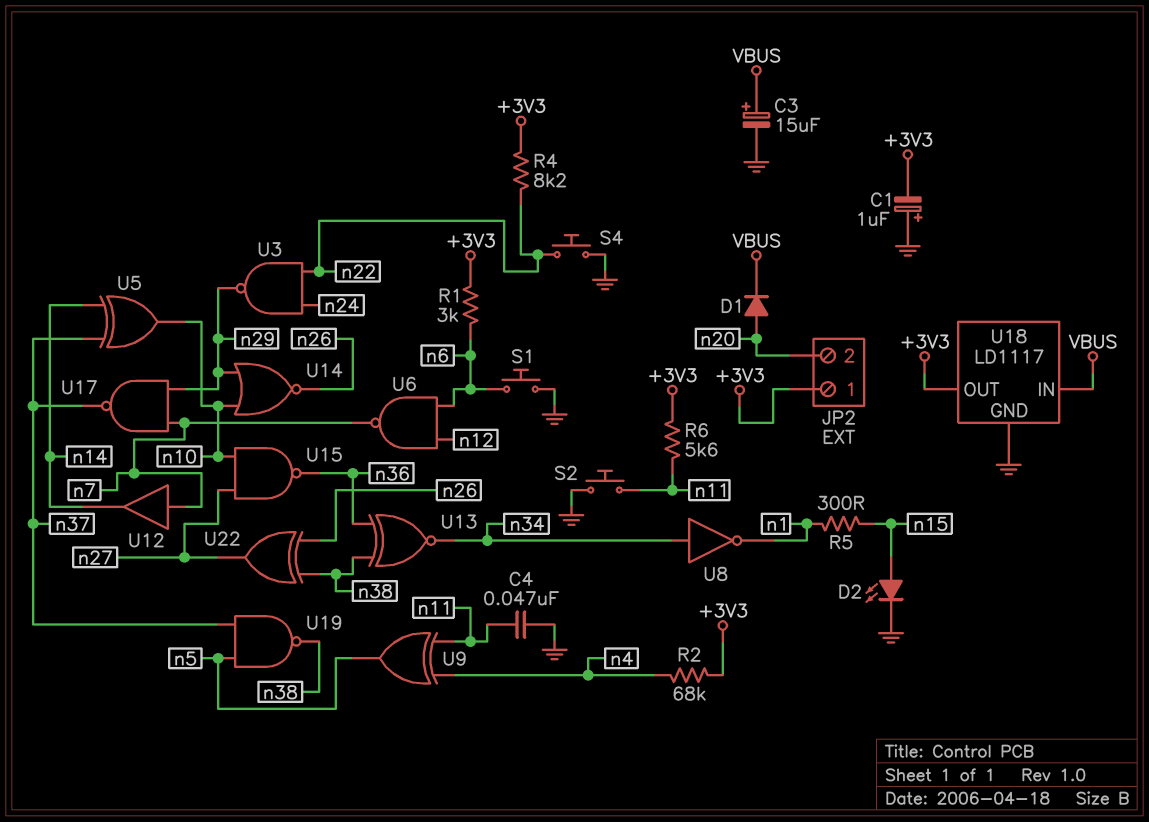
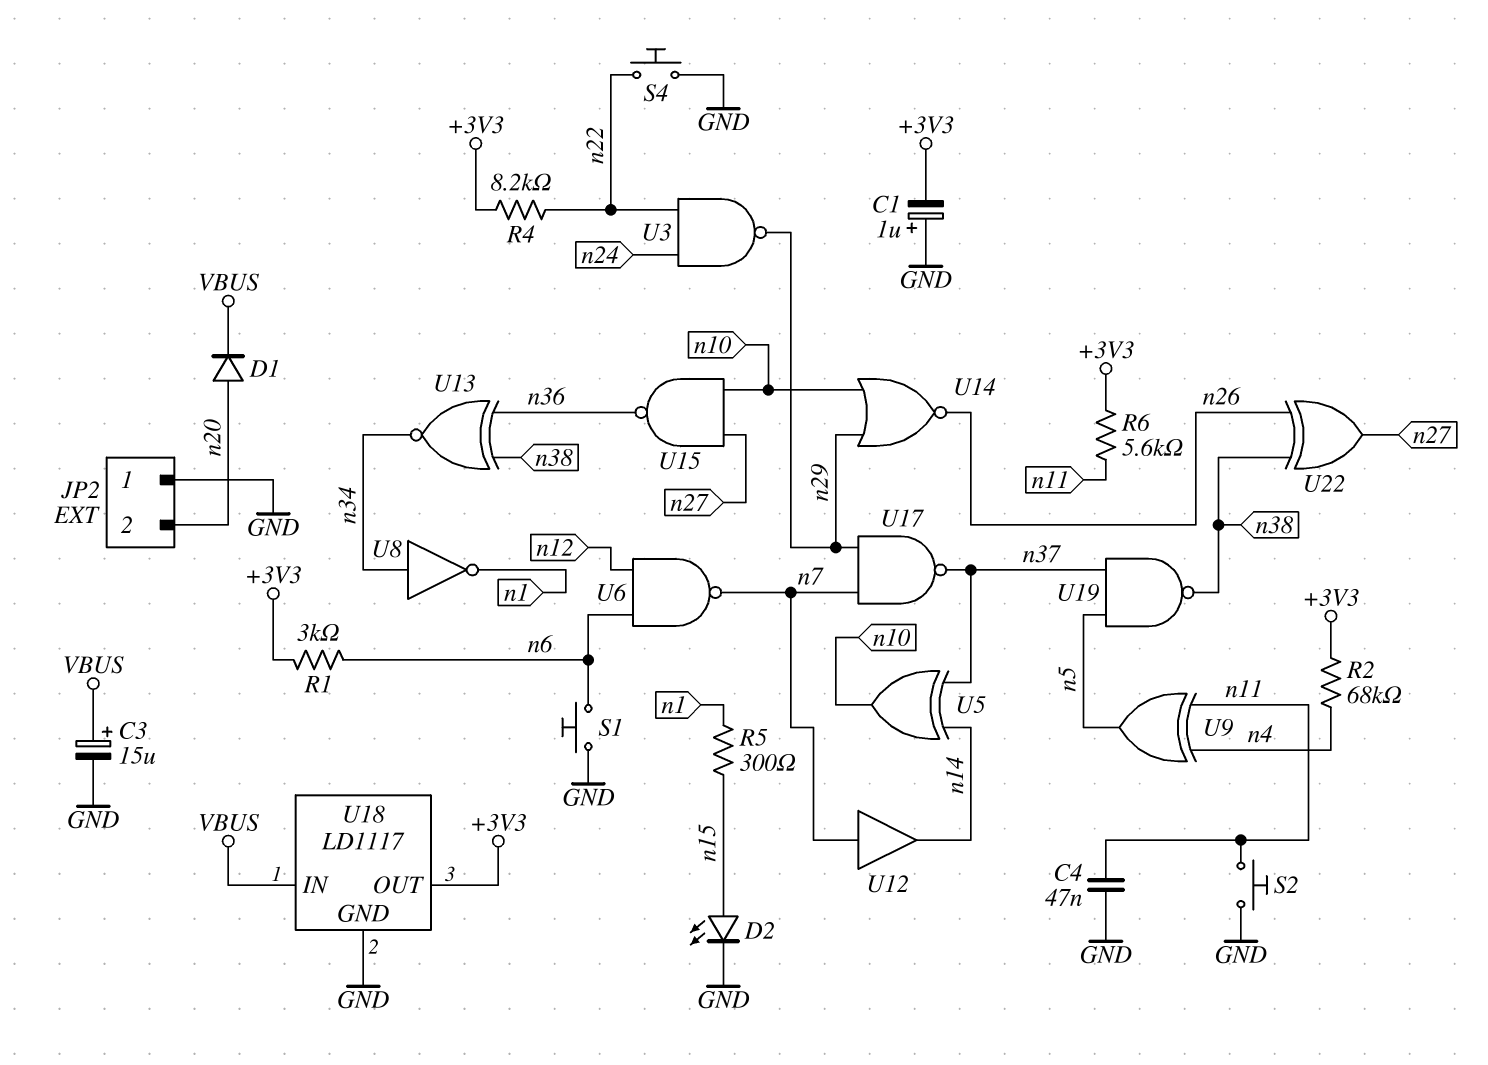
JP2 pin 1: +3V3 -> GND

